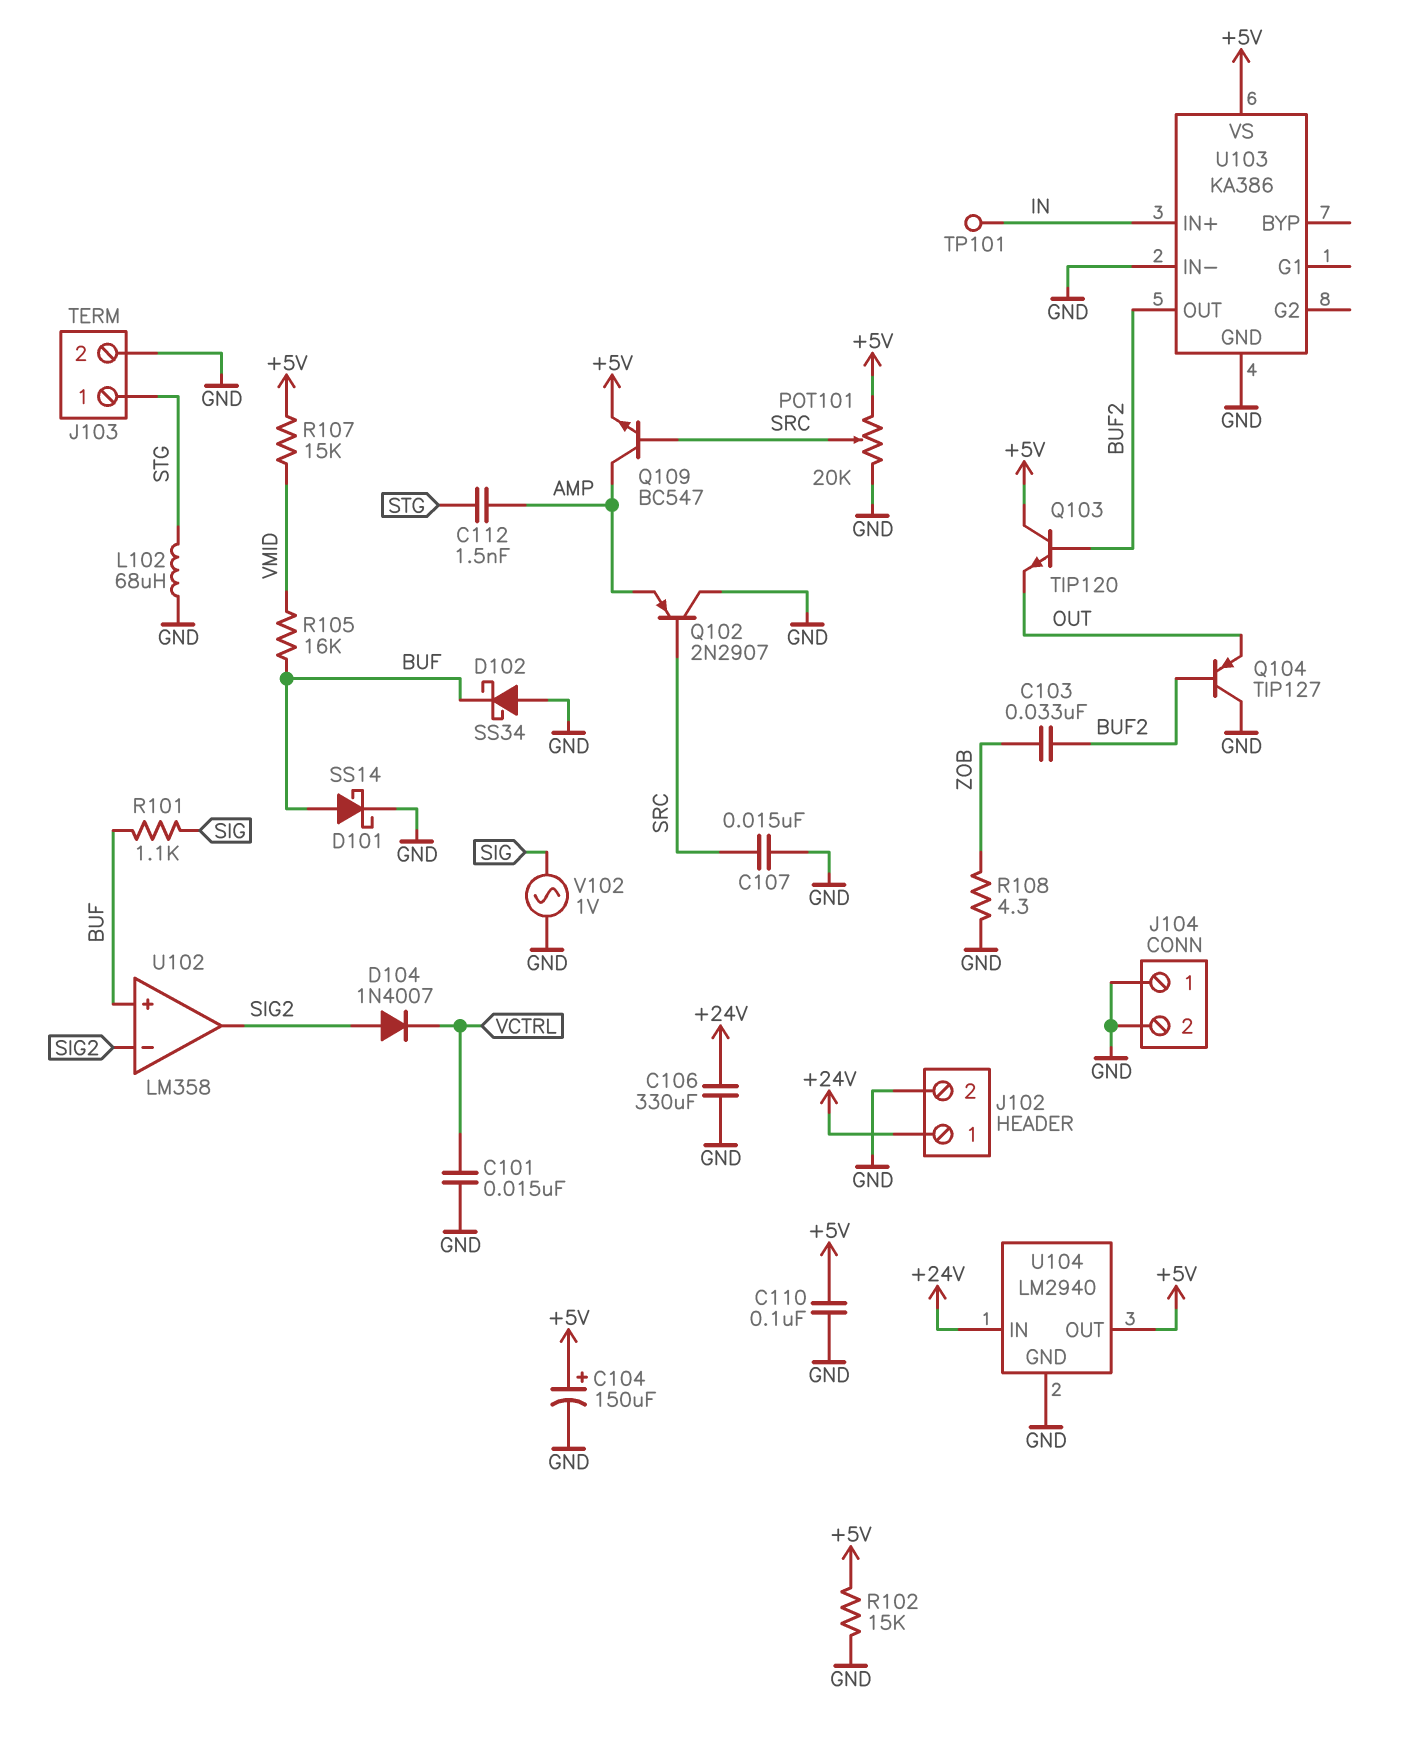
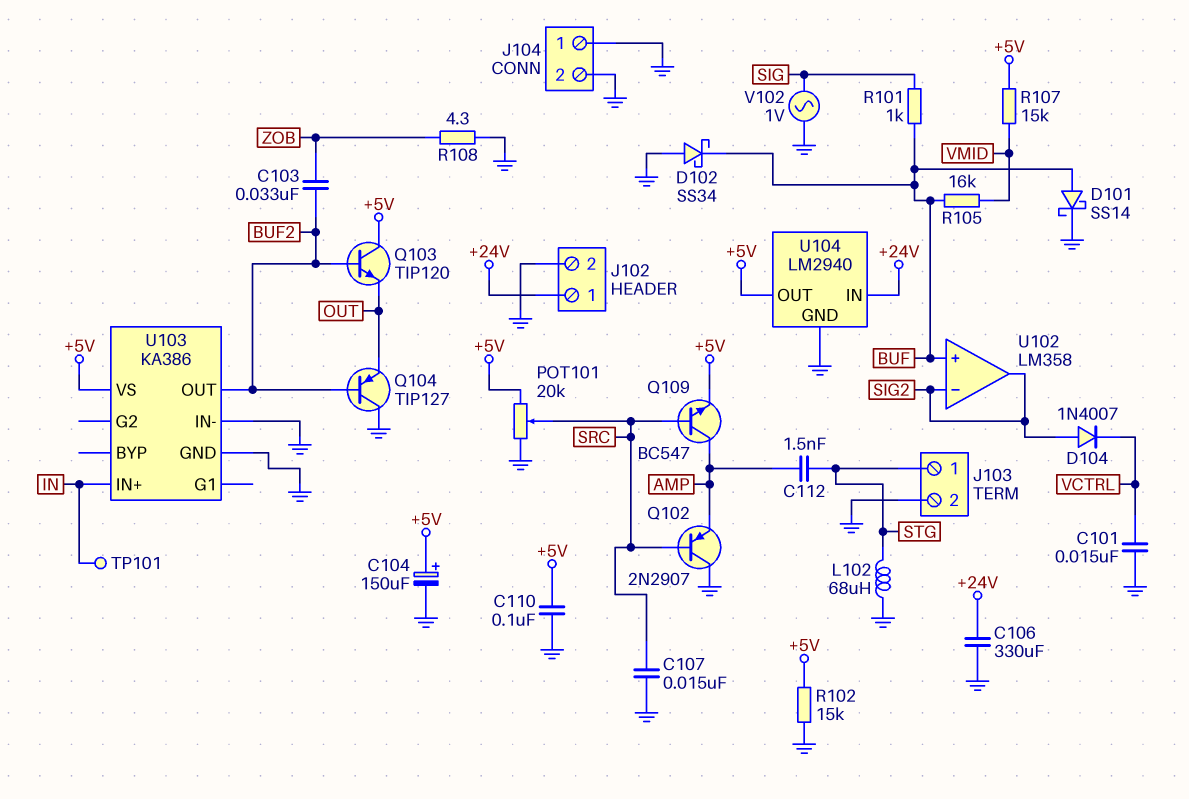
R101: 1.1k (BUF, SIG) -> 1k (BUF, SIG)

